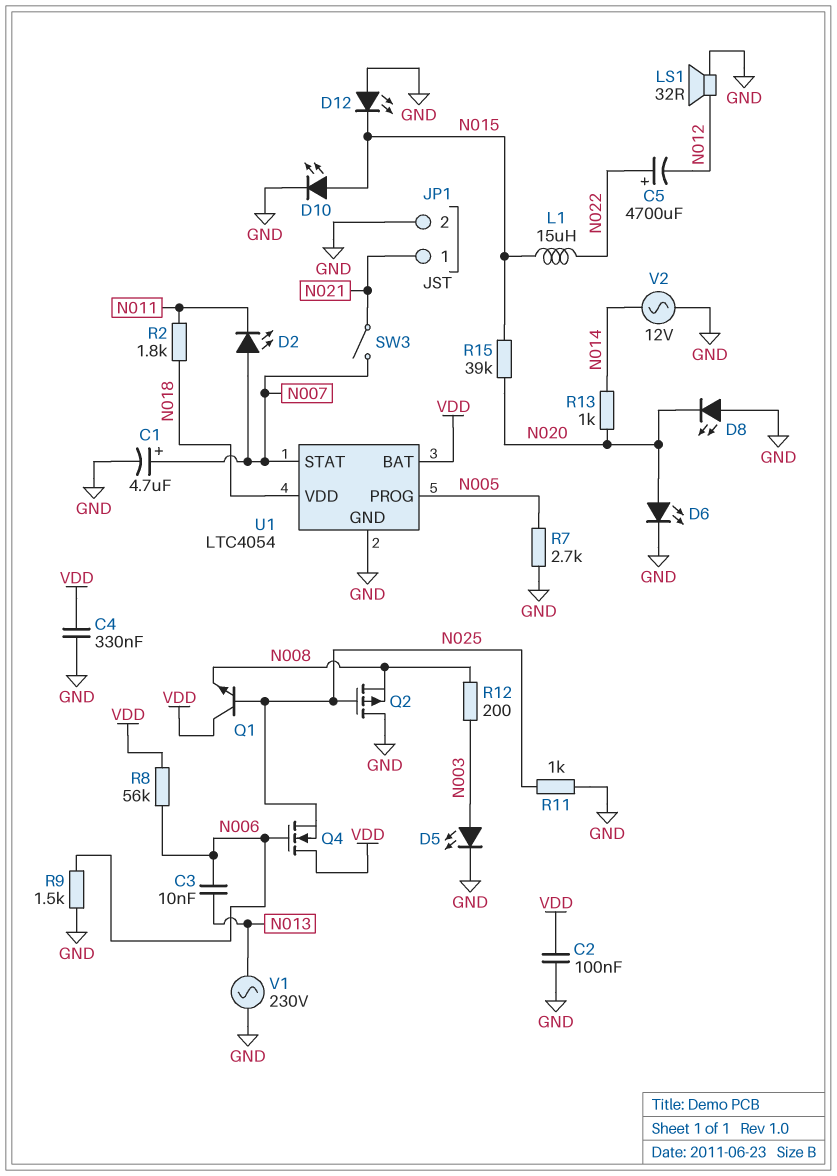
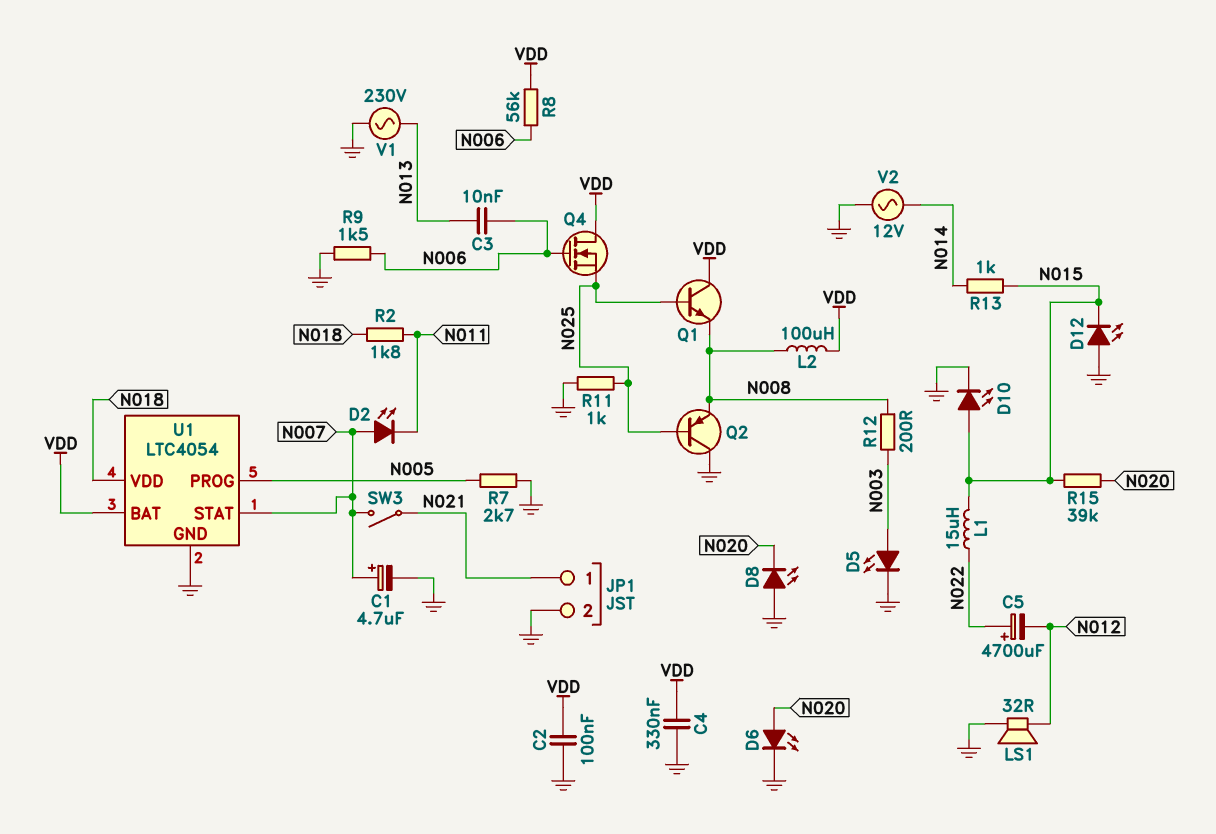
L2: none -> 100uH (N008, VDD)
Q2: PMOS (G N025, D GND, S N008) -> PNP (B N025, C GND, E N008)
R13: 1k (N014, N020) -> 1k (N014, N015)

